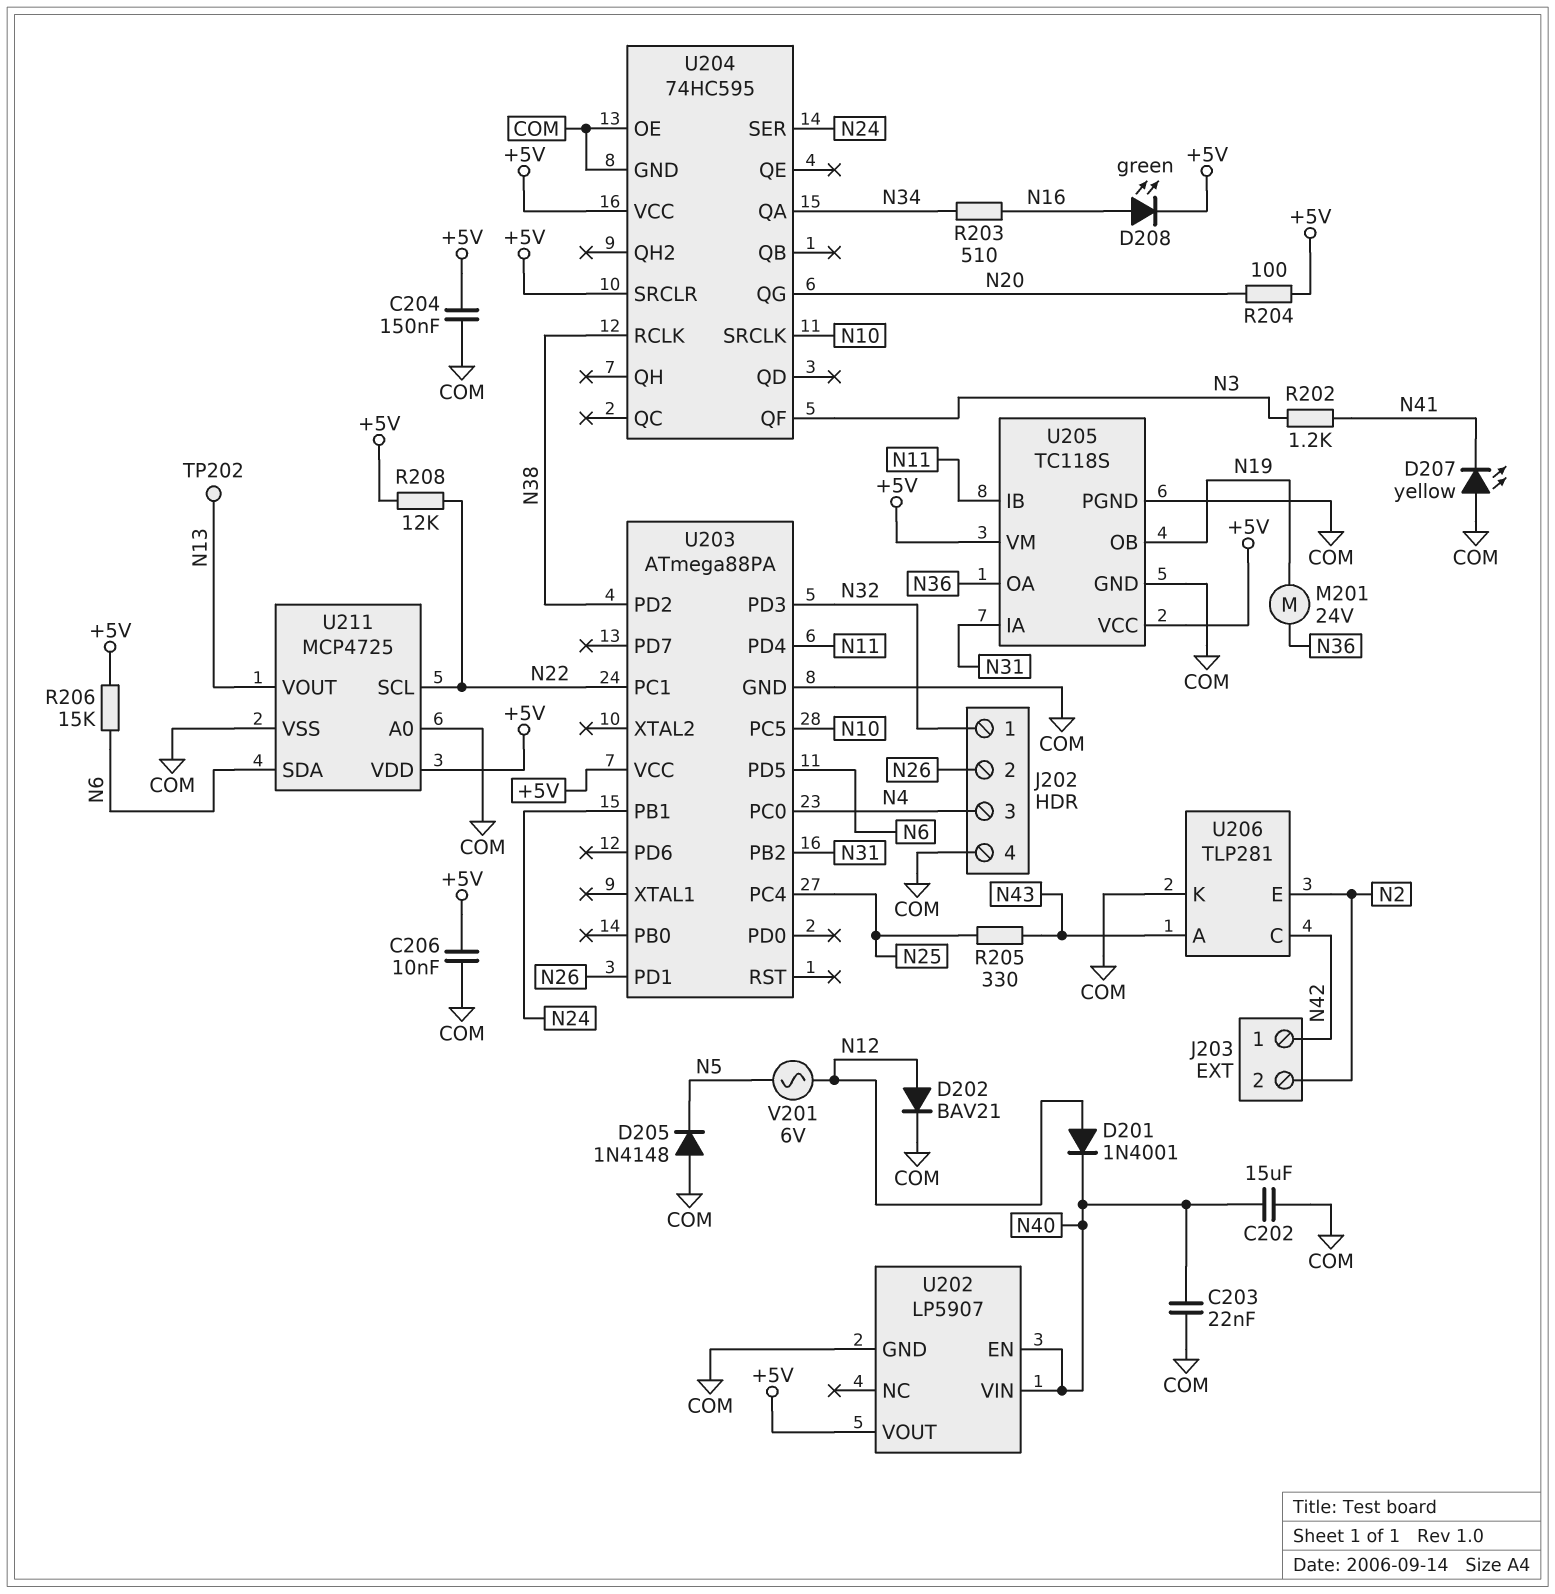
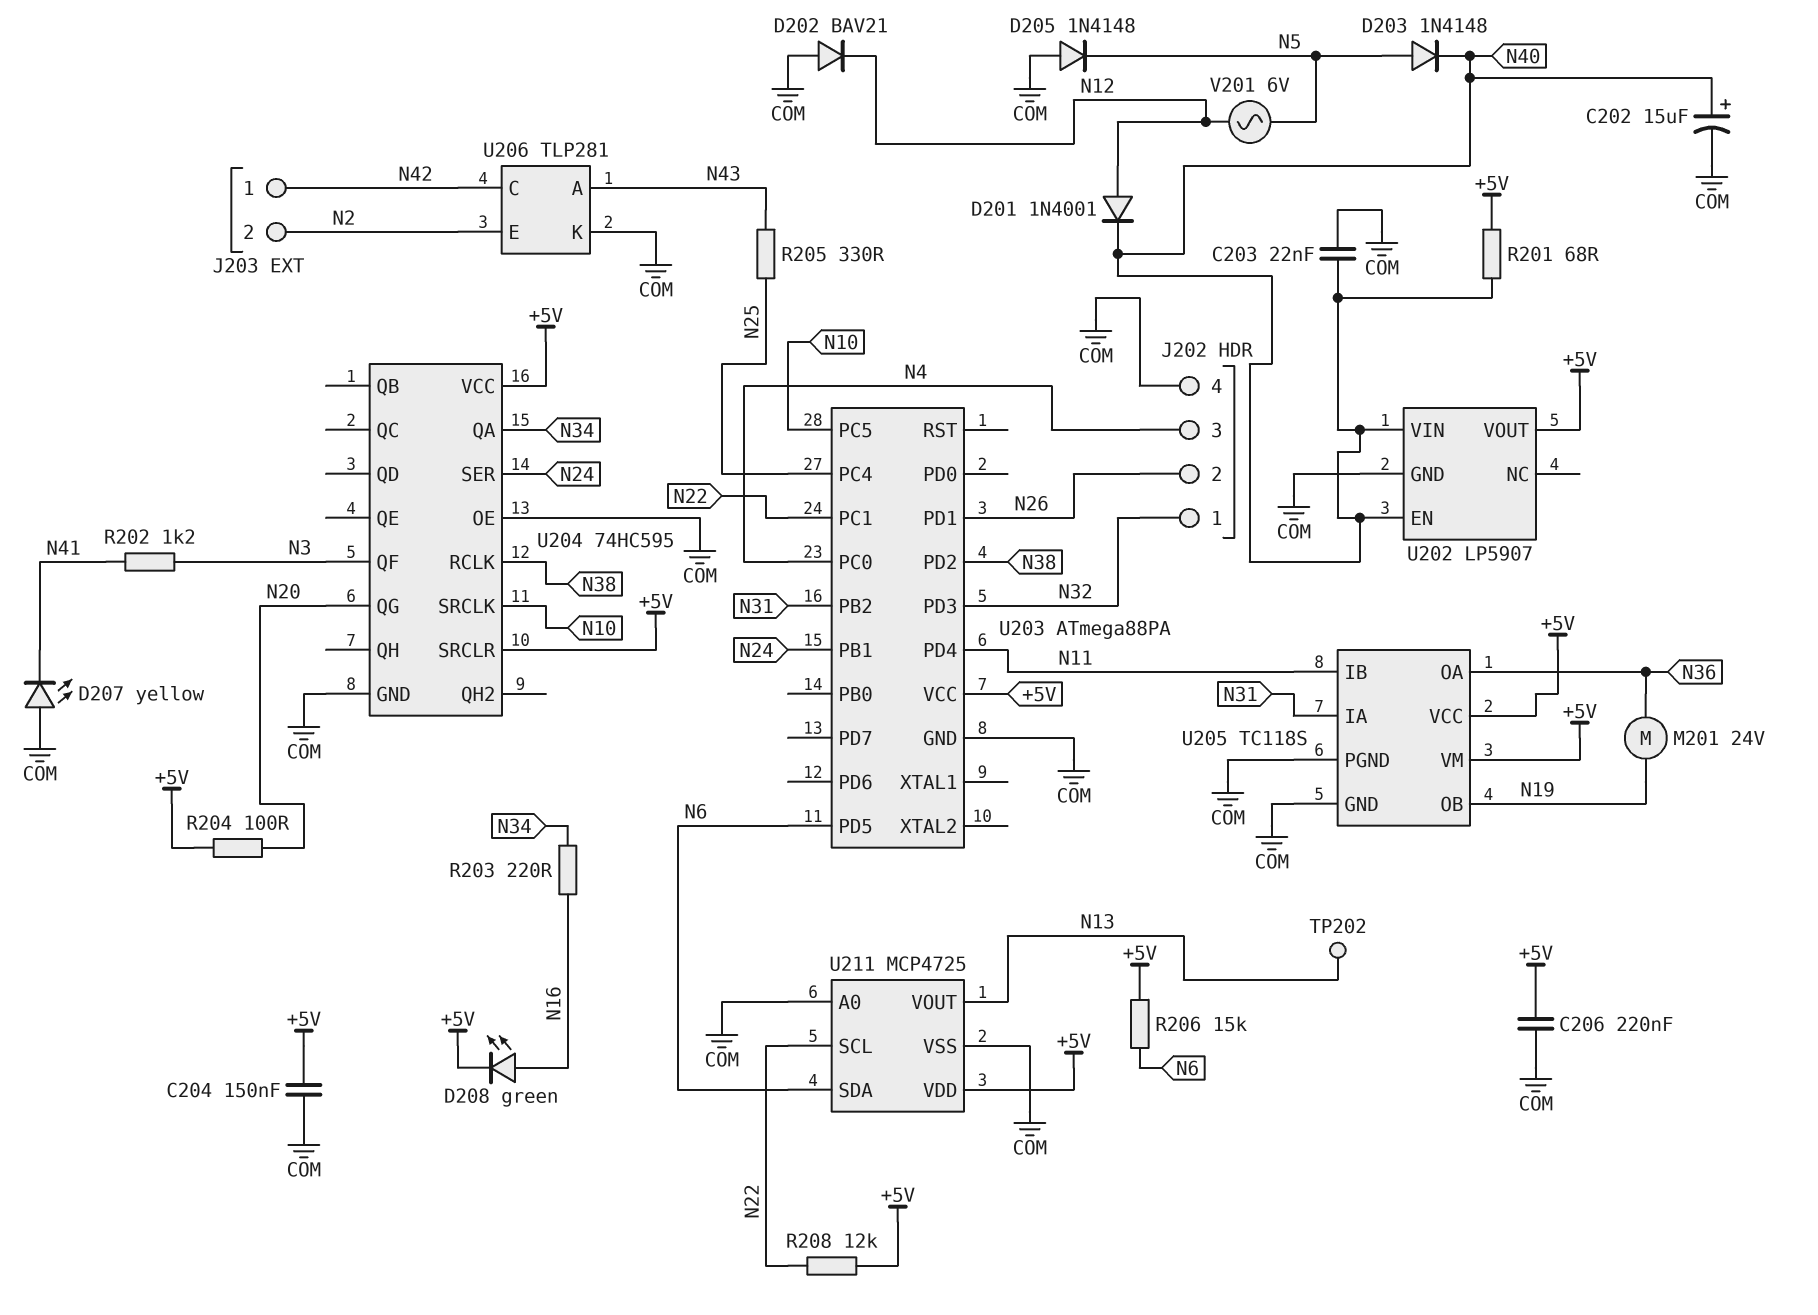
C202: 15uF (COM, N40) -> 15uF (plus N40, minus COM)
C206: 10nF (+5V, COM) -> 220nF (+5V, COM)
D202: diode BAV21 (A N12, K COM) -> diode BAV21 (A COM, K N12)
D203: none -> diode 1N4148 (A N5, K N40)
R201: none -> 68 (+5V, N40)
R203: 510 (N16, N34) -> 220 (N16, N34)

